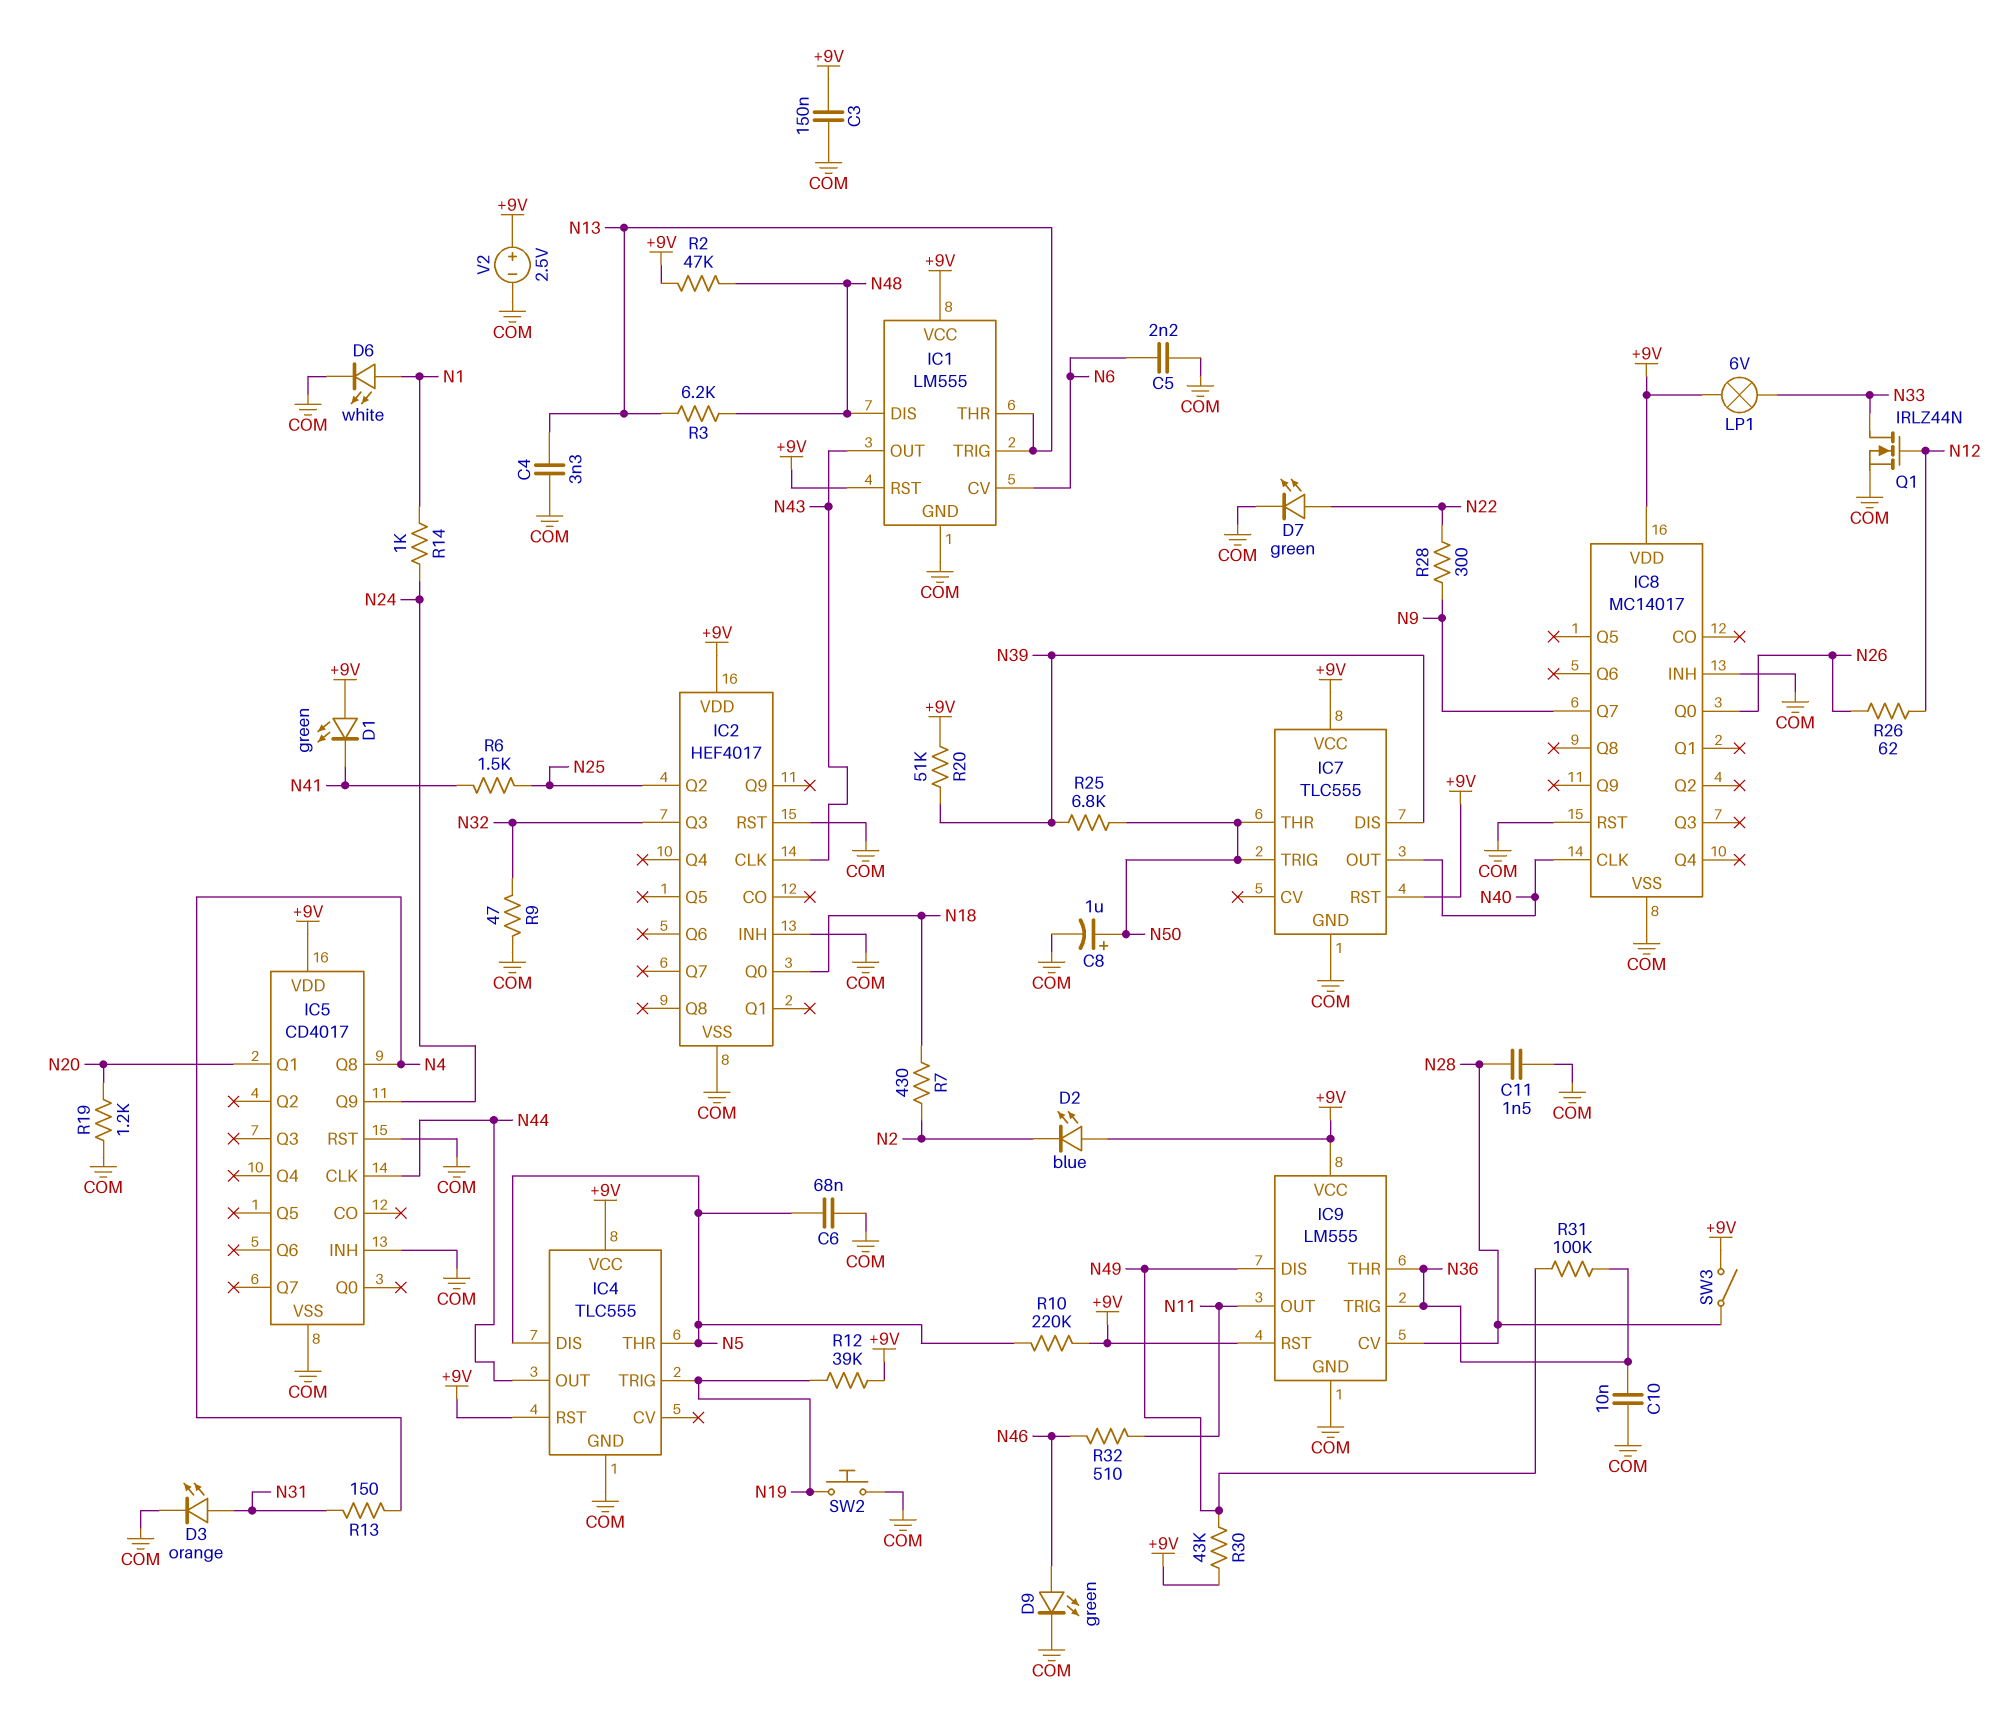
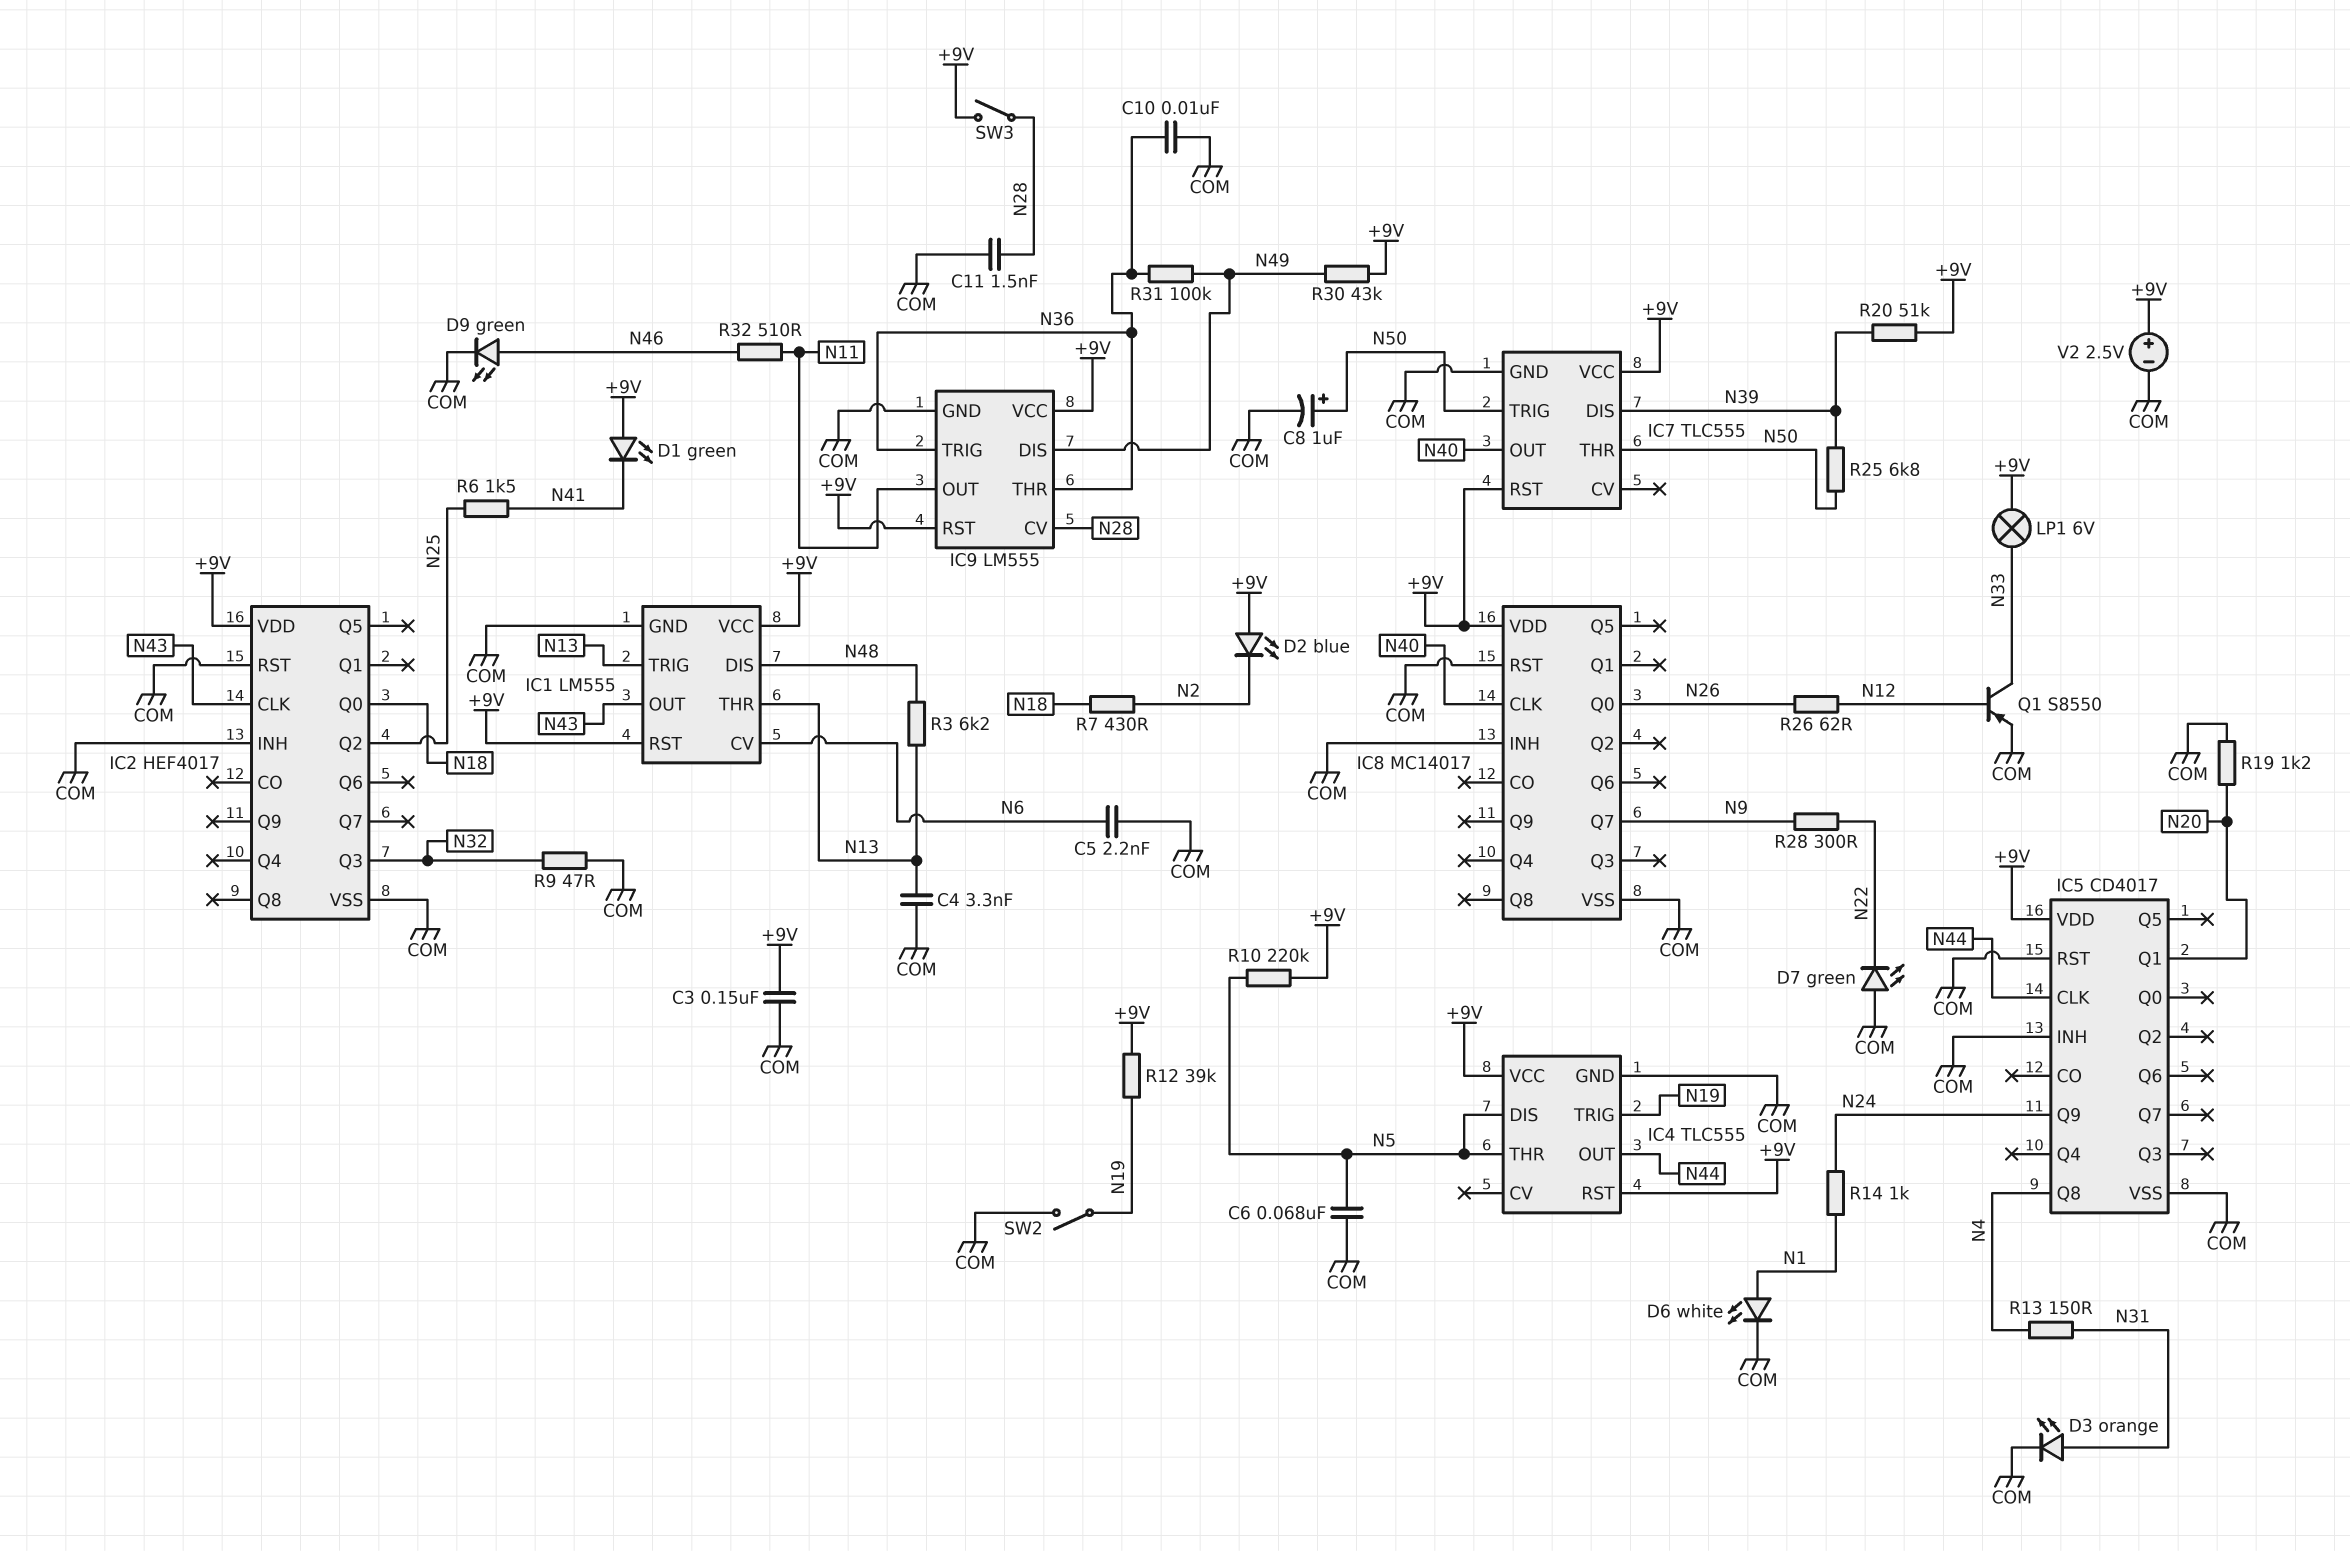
D7: LED green (A N22, K COM) -> LED green (A COM, K N22)
Q1: NMOS IRLZ44N (G N12, D N33, S COM) -> PNP S8550 (B N12, C N33, E COM)
R2: 47k (+9V, N48) -> none
SW2: button (COM, N19) -> switch (COM, N19)

